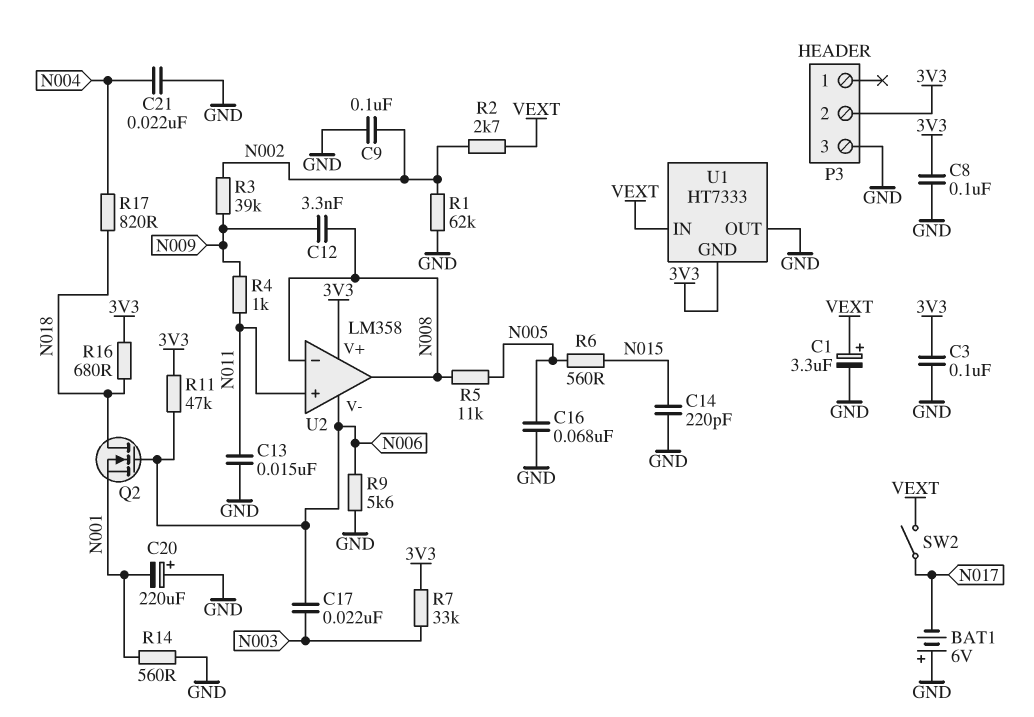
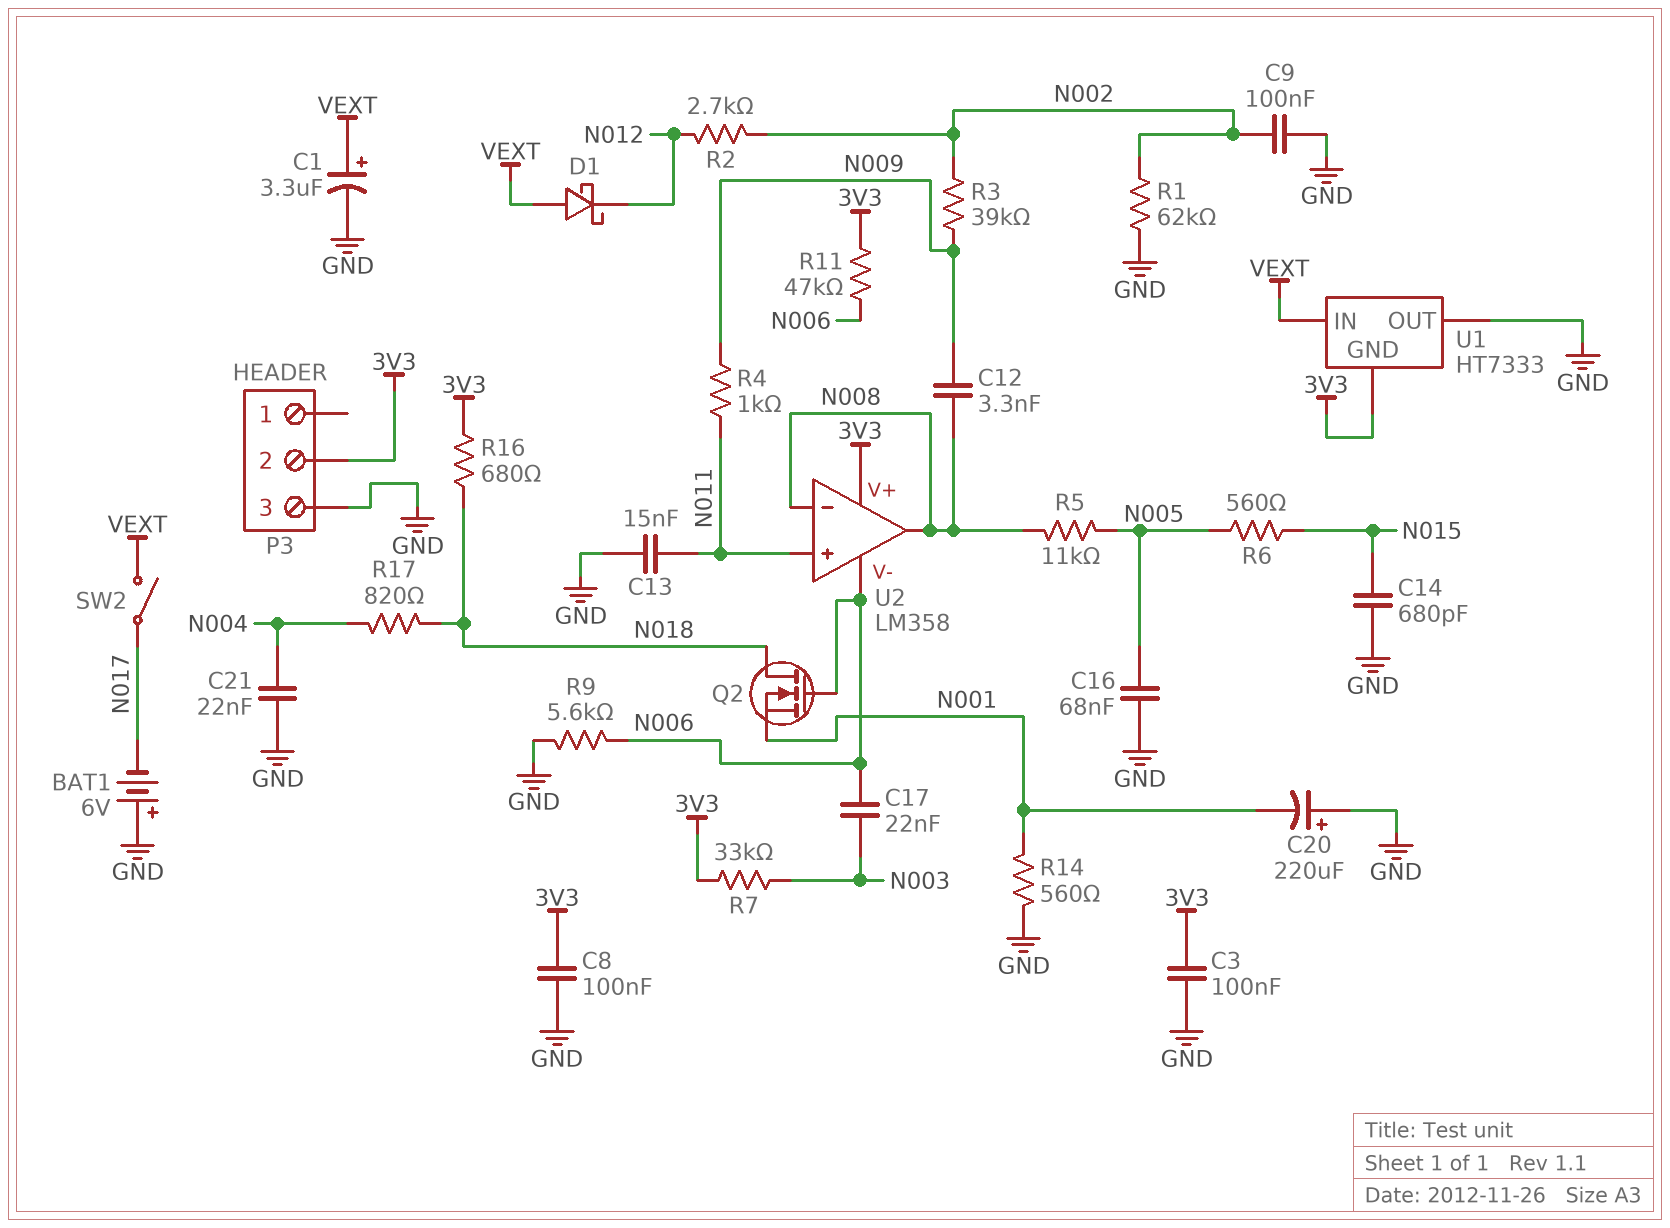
C14: 220pF (GND, N015) -> 680pF (GND, N015)
D1: none -> schottky (A VEXT, K N012)
R2: 2.7k (N002, VEXT) -> 2.7k (N002, N012)

